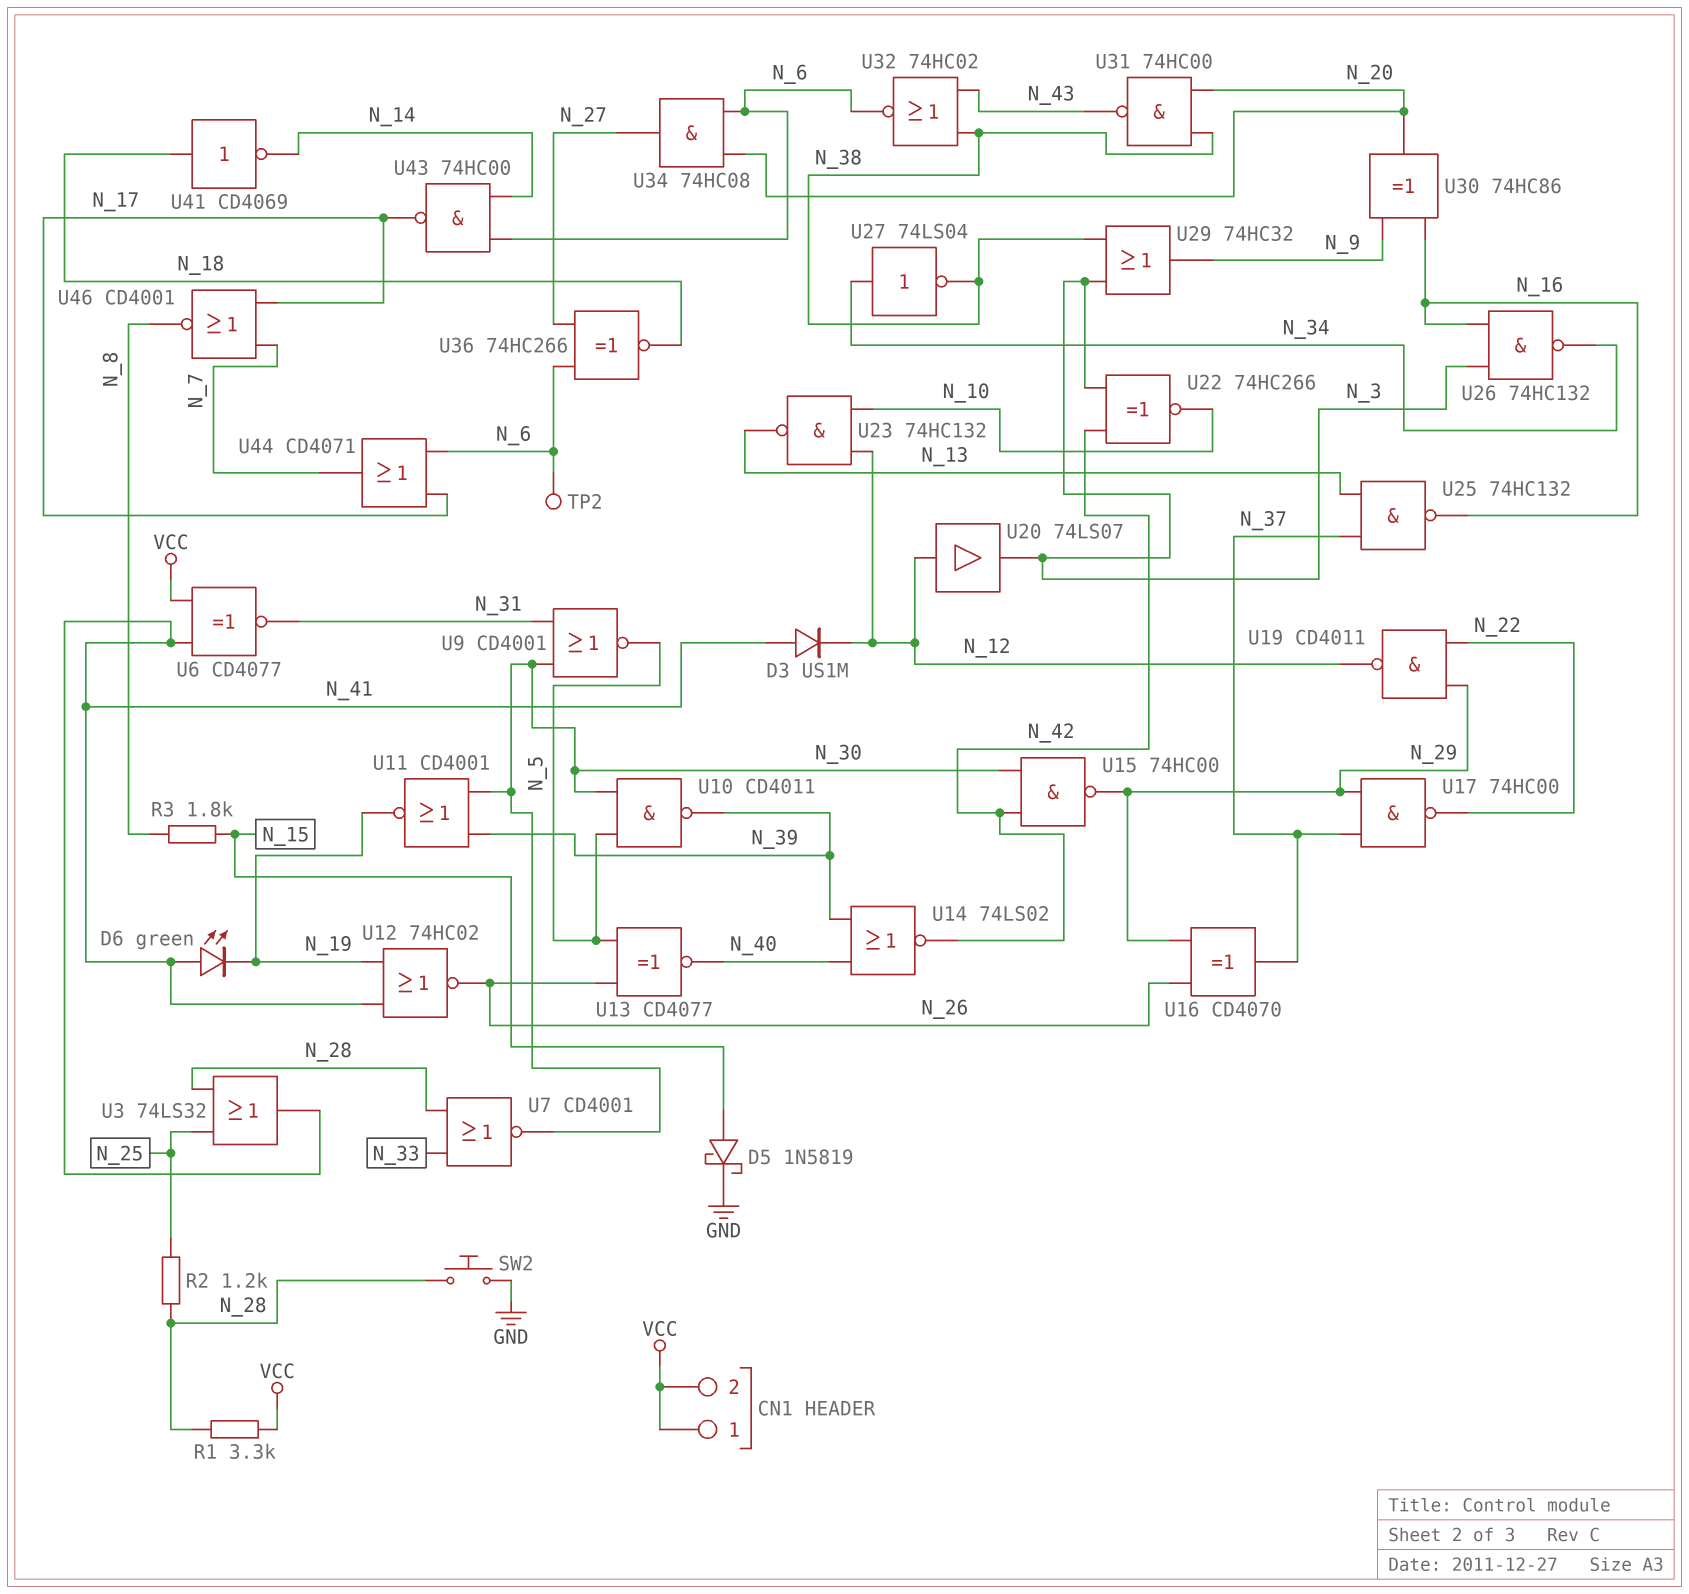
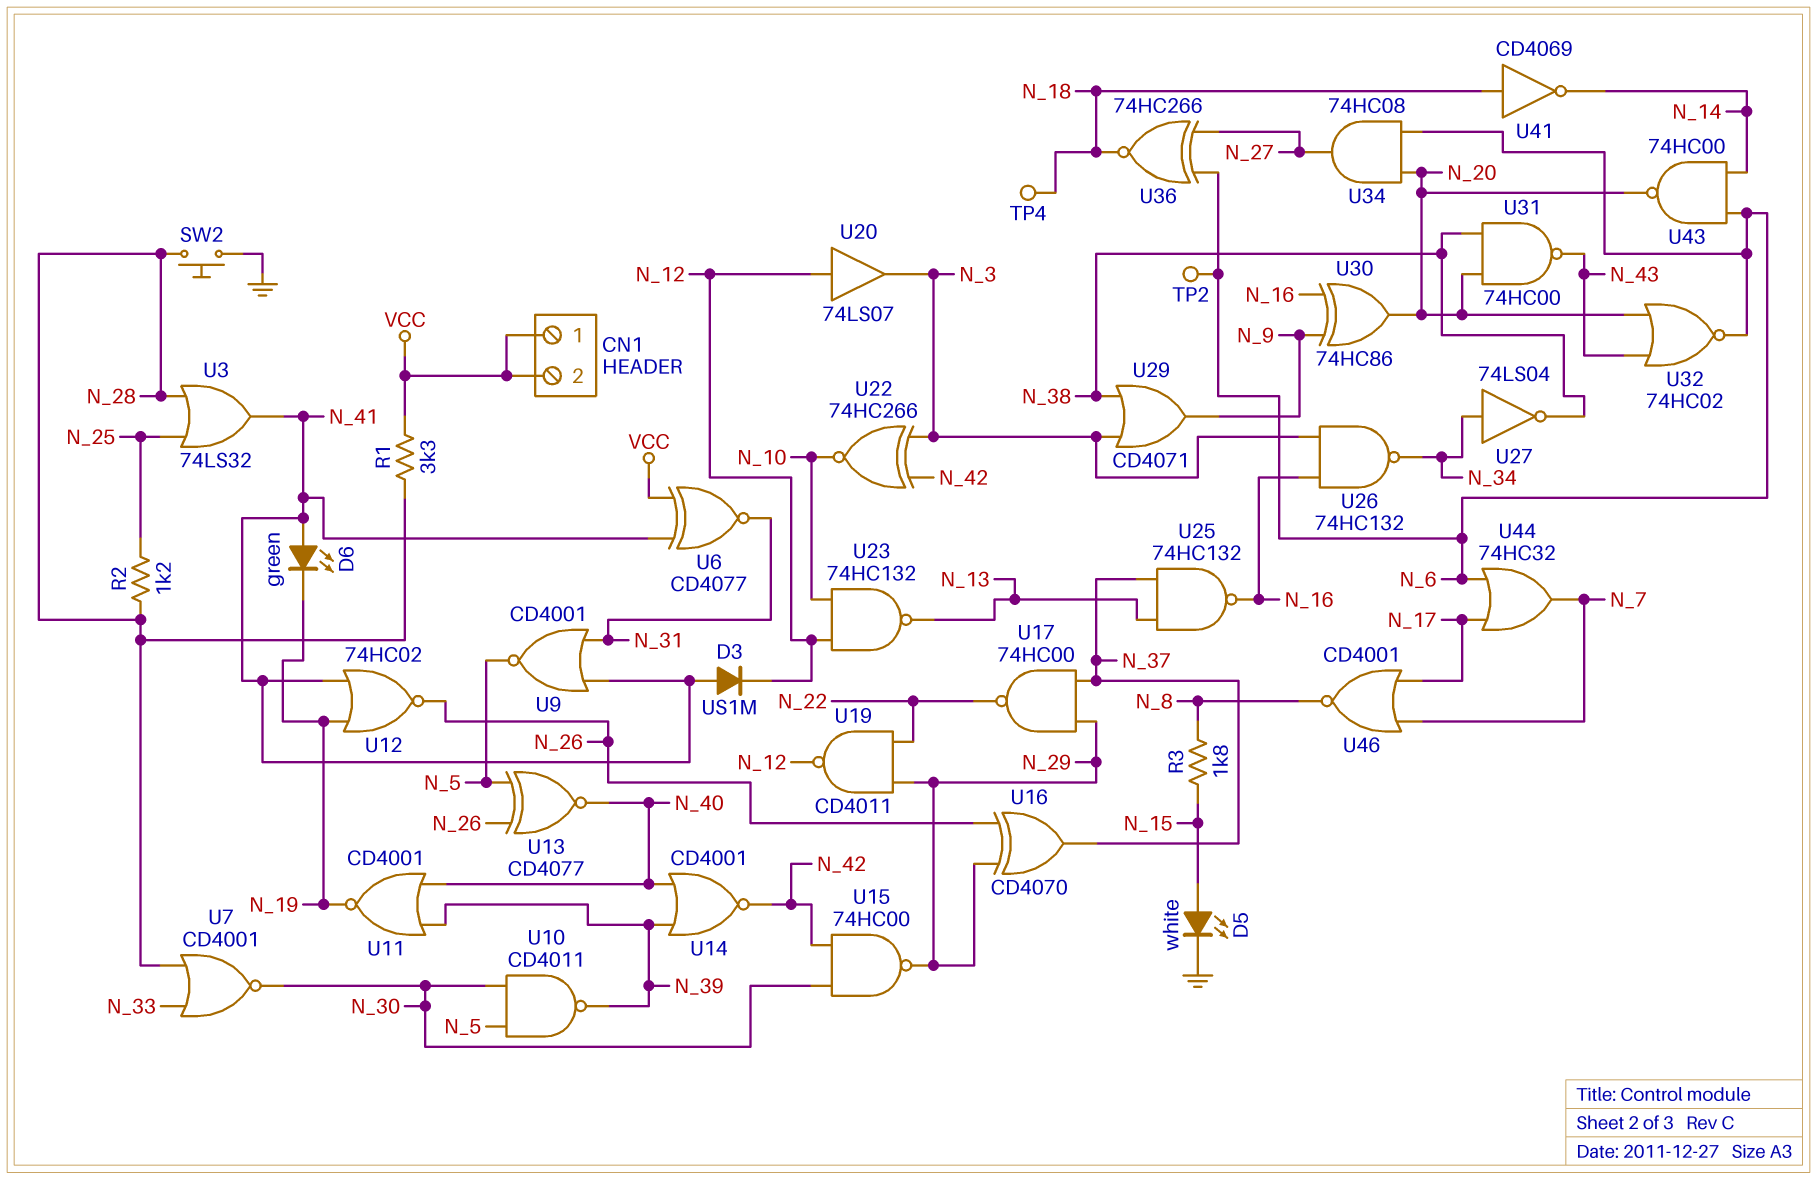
D5: schottky 1N5819 (A N_15, K GND) -> LED white (A N_15, K GND)
TP4: none -> test point (N_18)
U9: NOR CD4001 (in N_30, in N_31, out N_5) -> NOR CD4001 (in N_31, in N_41, out N_5)
U11: NOR CD4001 (in N_30, in N_39, out N_19) -> NOR CD4001 (in N_39, in N_40, out N_19)
U14: NOR 74LS02 (in N_39, in N_40, out N_42) -> NOR CD4001 (in N_39, in N_40, out N_42)
U29: OR 74HC32 (in N_3, in N_38, out N_9) -> OR CD4071 (in N_3, in N_38, out N_9)
U32: NOR 74HC02 (in N_38, in N_43, out N_6) -> NOR 74HC02 (in N_20, in N_43, out N_6)
U43: NAND 74HC00 (in N_6, in N_14, out N_17) -> NAND 74HC00 (in N_6, in N_14, out N_20)
U44: OR CD4071 (in N_6, in N_17, out N_7) -> OR 74HC32 (in N_6, in N_17, out N_7)

